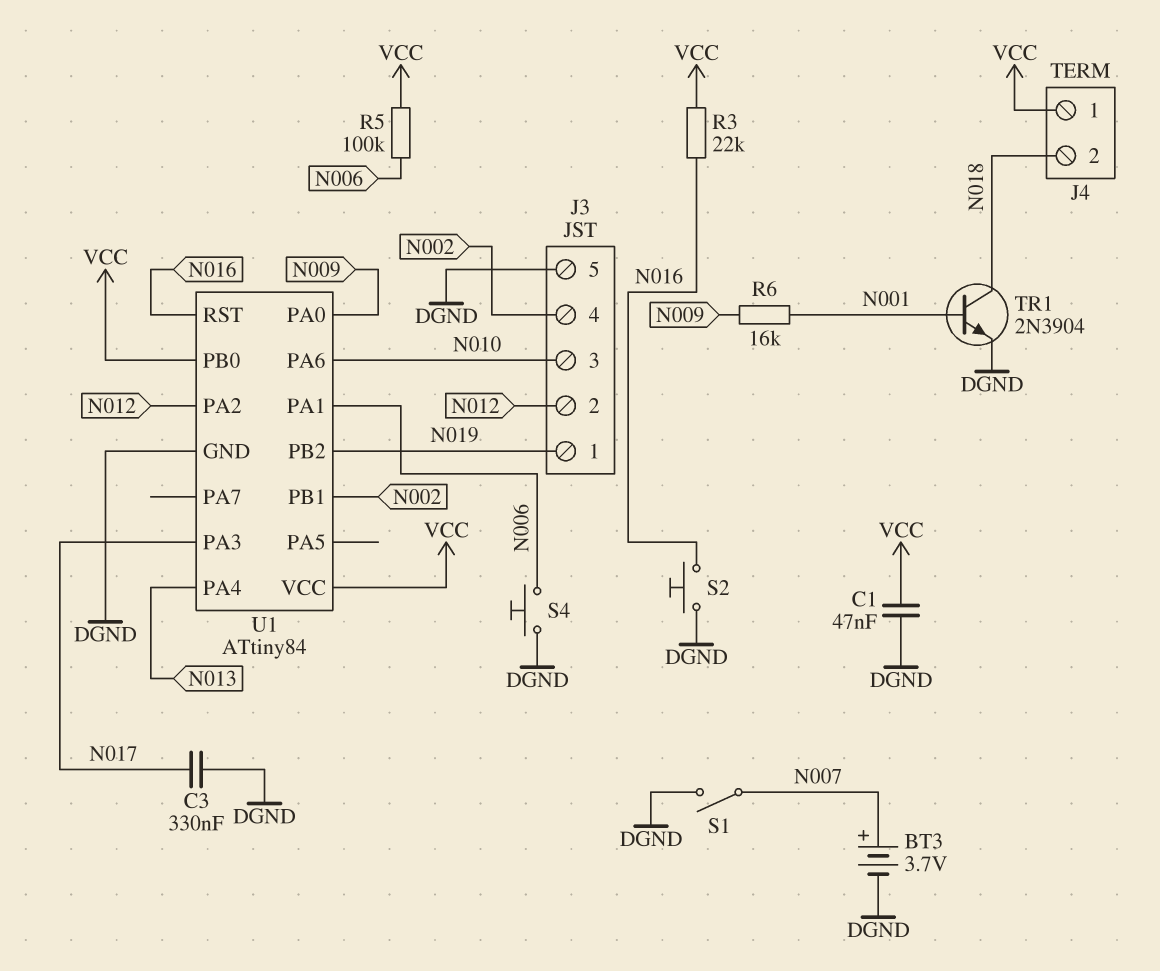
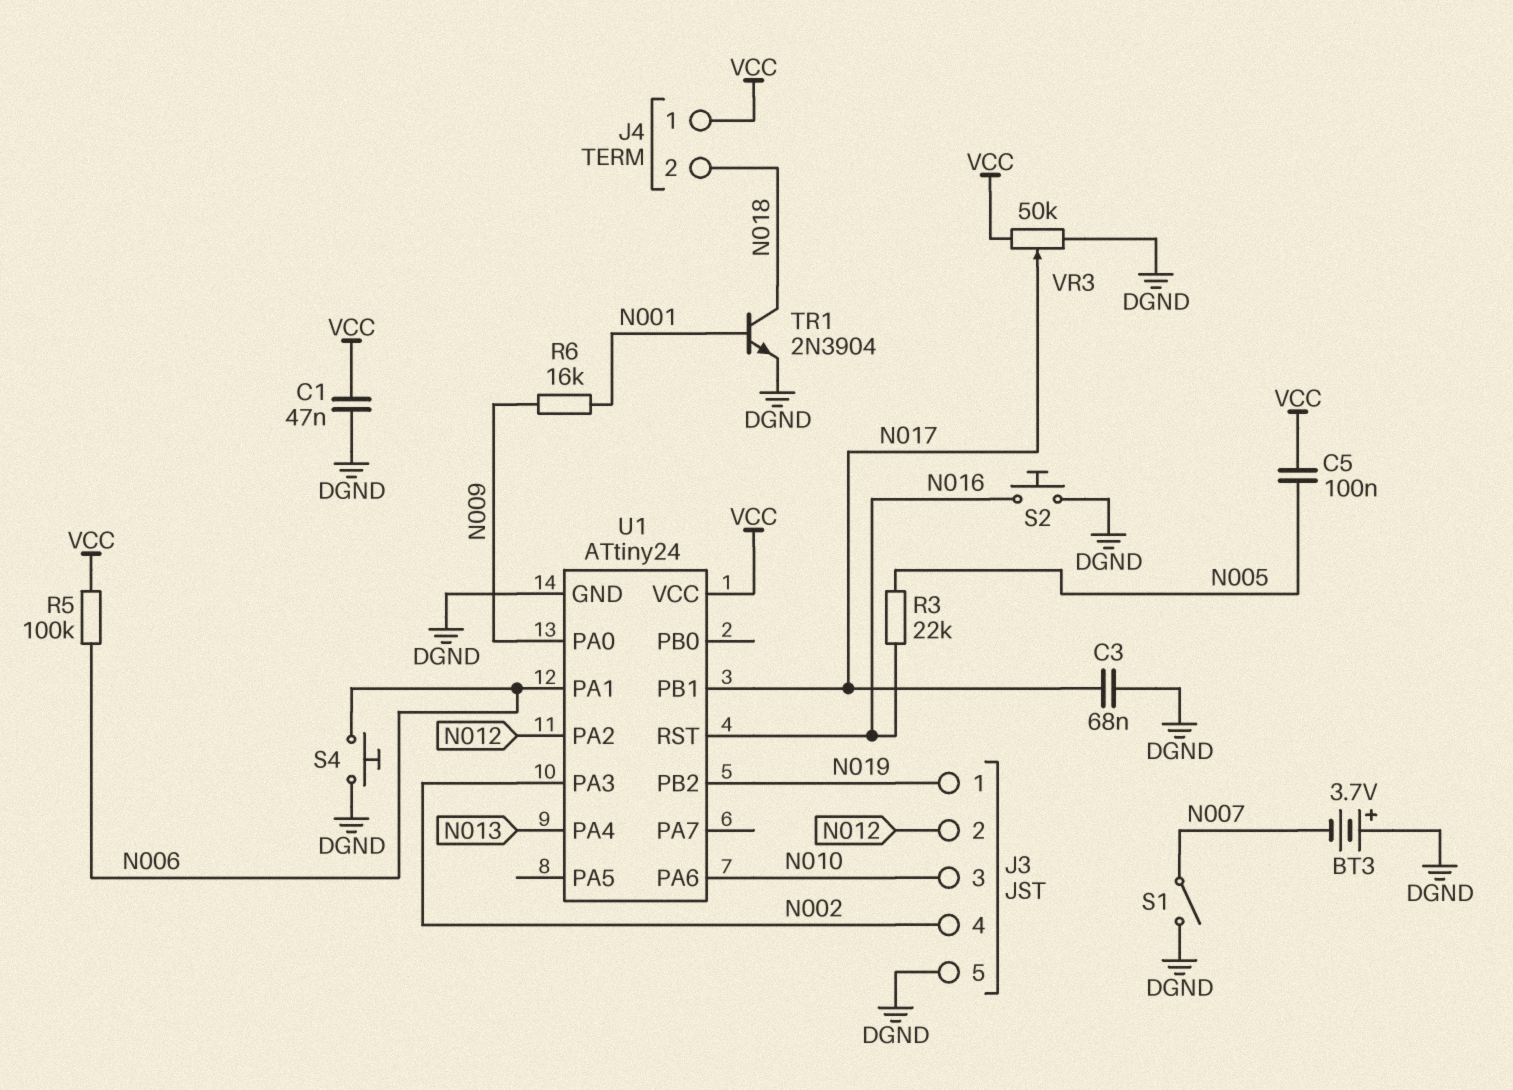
BT3: 3.7V (plus N007, minus DGND) -> 3.7V (plus DGND, minus N007)
C3: 330nF (DGND, N017) -> 68nF (DGND, N017)
C5: none -> 100nF (N005, VCC)
R3: 22k (N016, VCC) -> 22k (N005, N016)
U1: ATtiny84 -> ATtiny24
U1 pin PA3: N017 -> N002
U1 pin PB0: VCC -> none
U1 pin PB1: N002 -> N017
VR3: none -> 50k (DGND, VCC, wiper N017)

